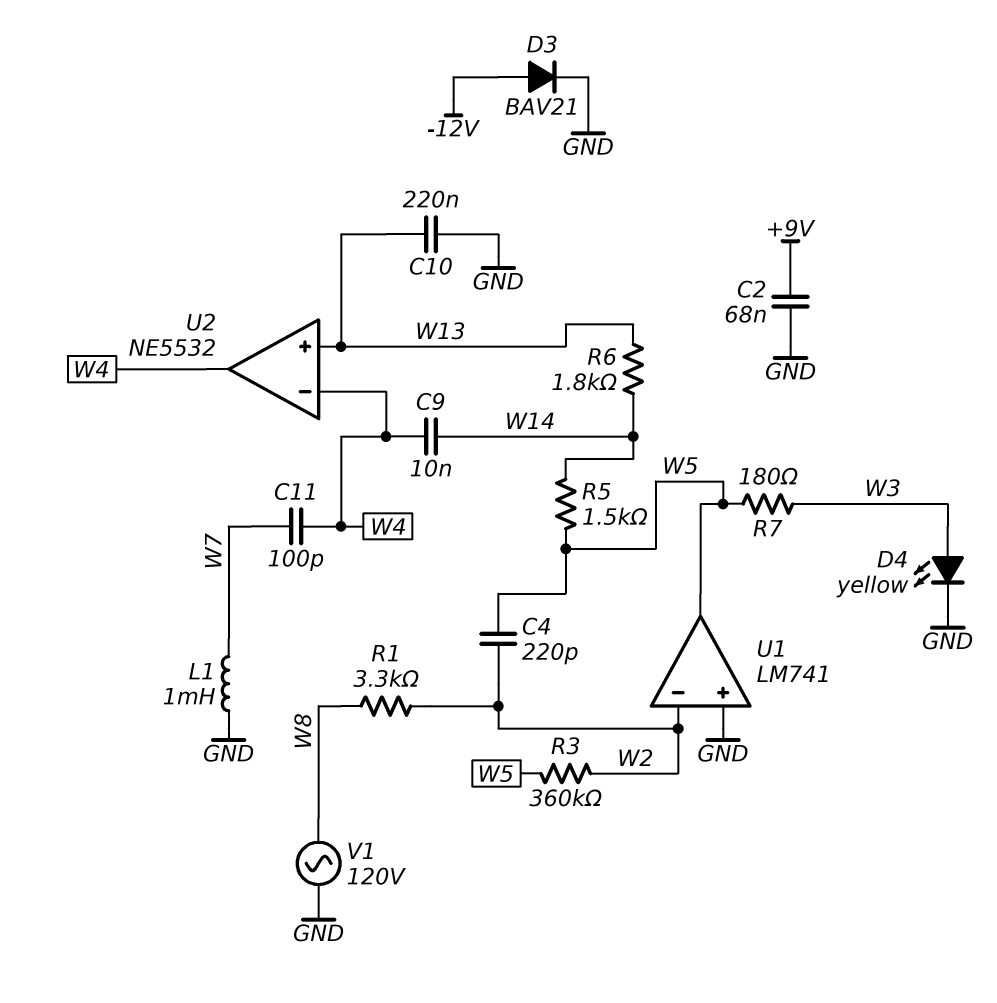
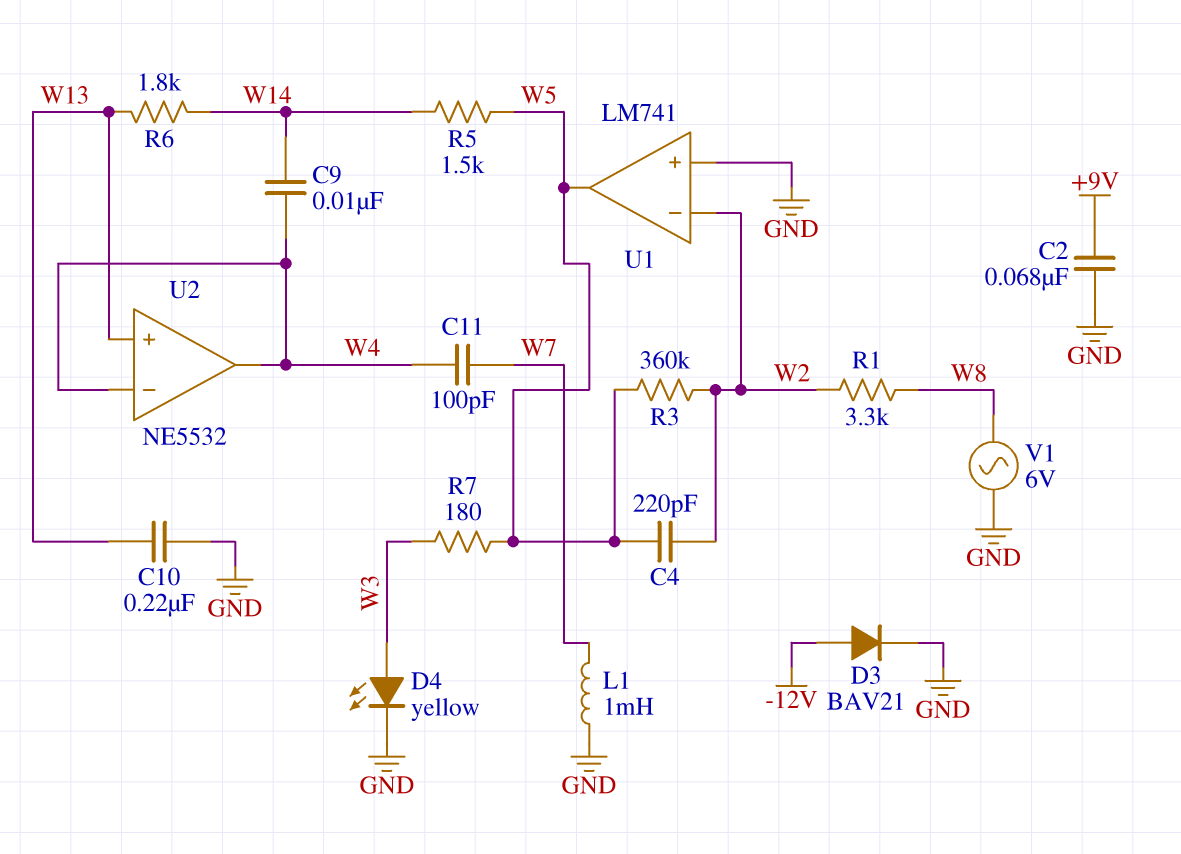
V1: AC 120V (GND, W8) -> AC 6V (GND, W8)

